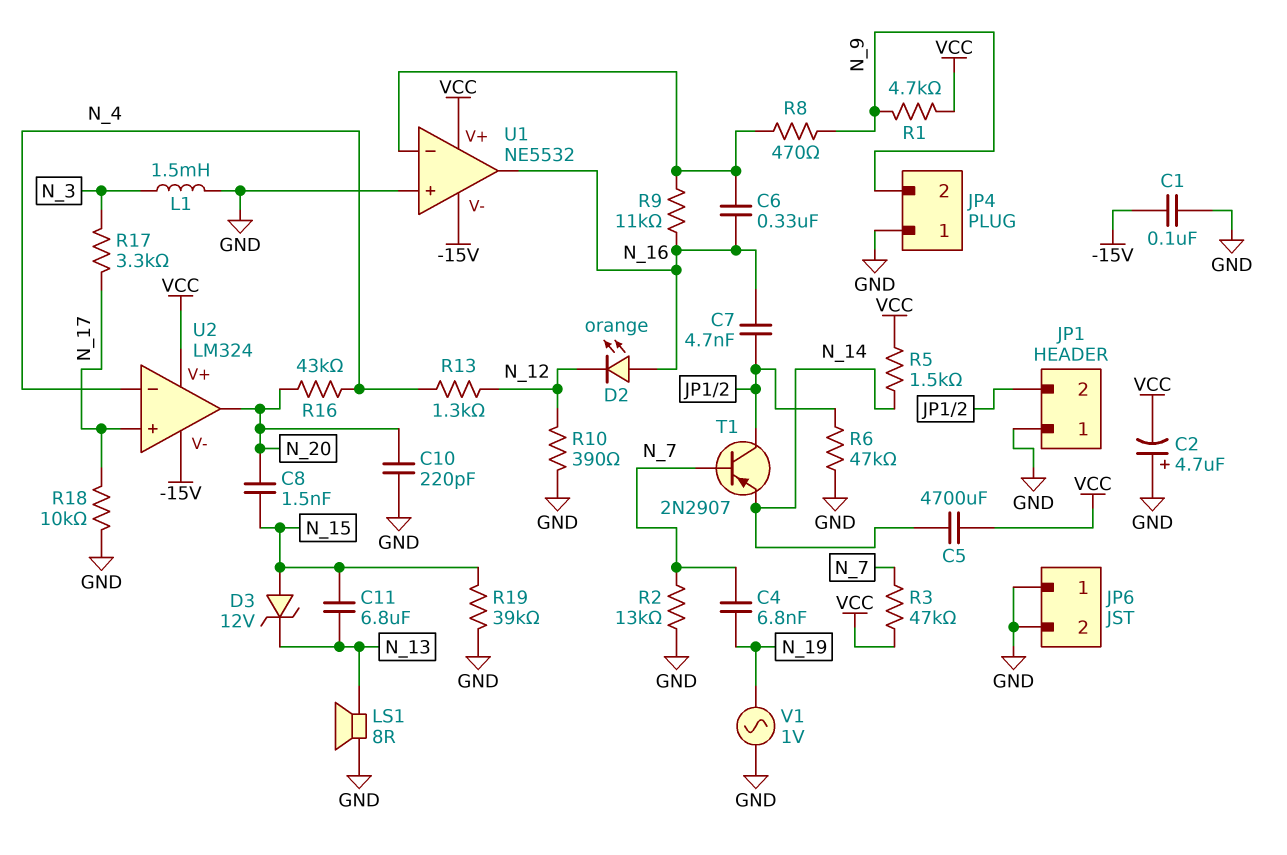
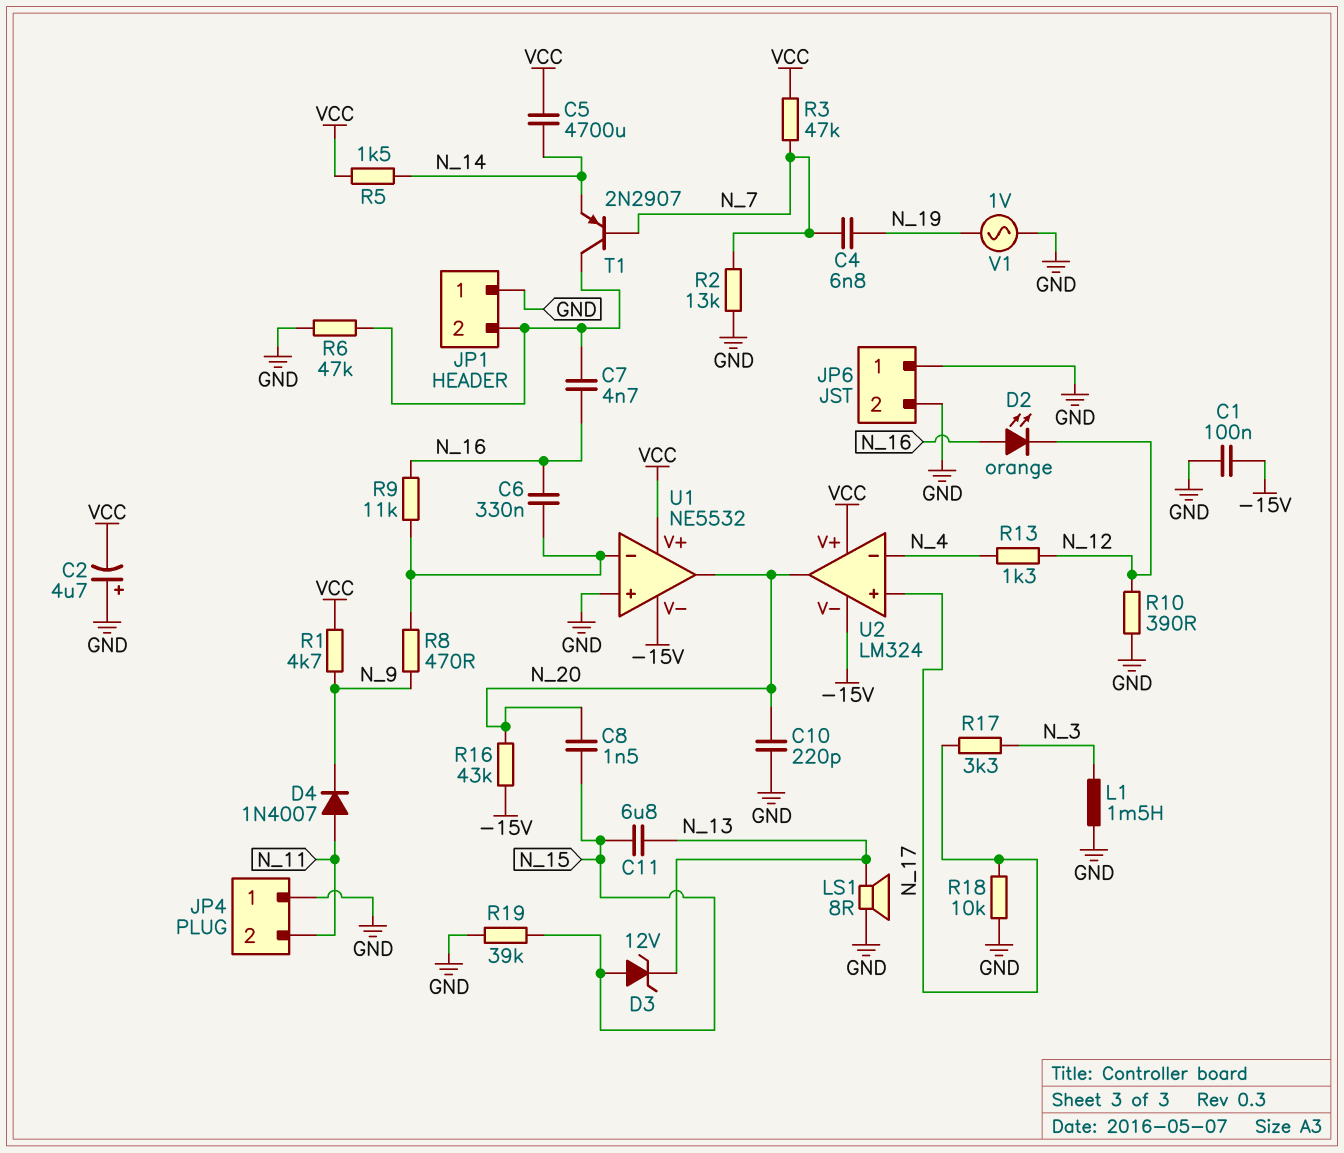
D4: none -> diode 1N4007 (A N_11, K N_9)
JP4 pin 2: N_9 -> N_11
R16: 43k (N_4, N_20) -> 43k (-15V, N_20)
U1 pin out: N_16 -> N_20

